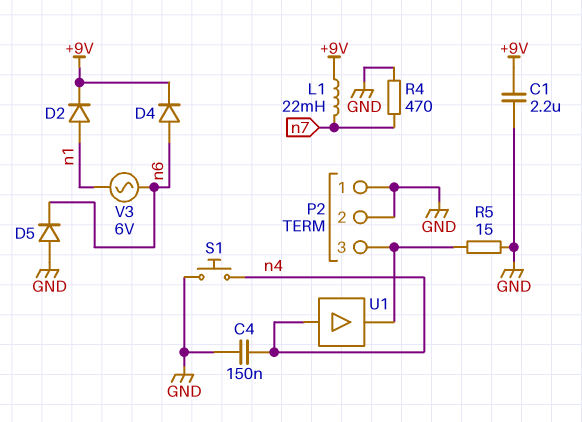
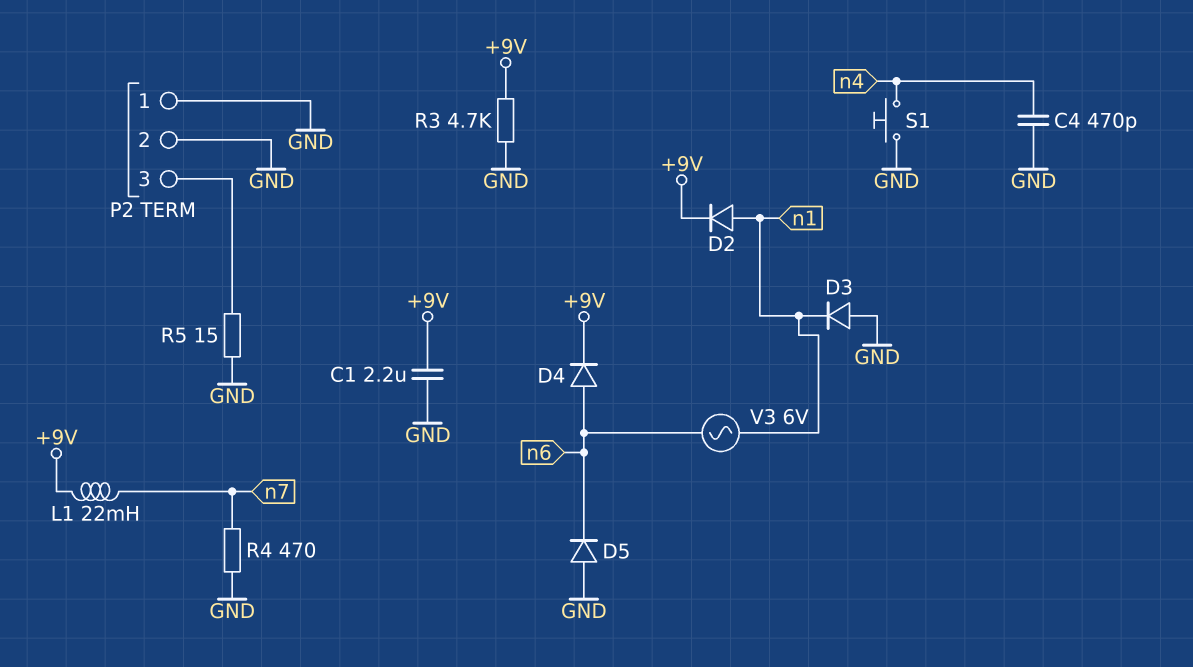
C4: 150nF (GND, n4) -> 470pF (GND, n4)
D3: none -> diode (A GND, K n1)
R3: none -> 4.7k (+9V, GND)
U1: buffer (in n4, out P2/3) -> none

